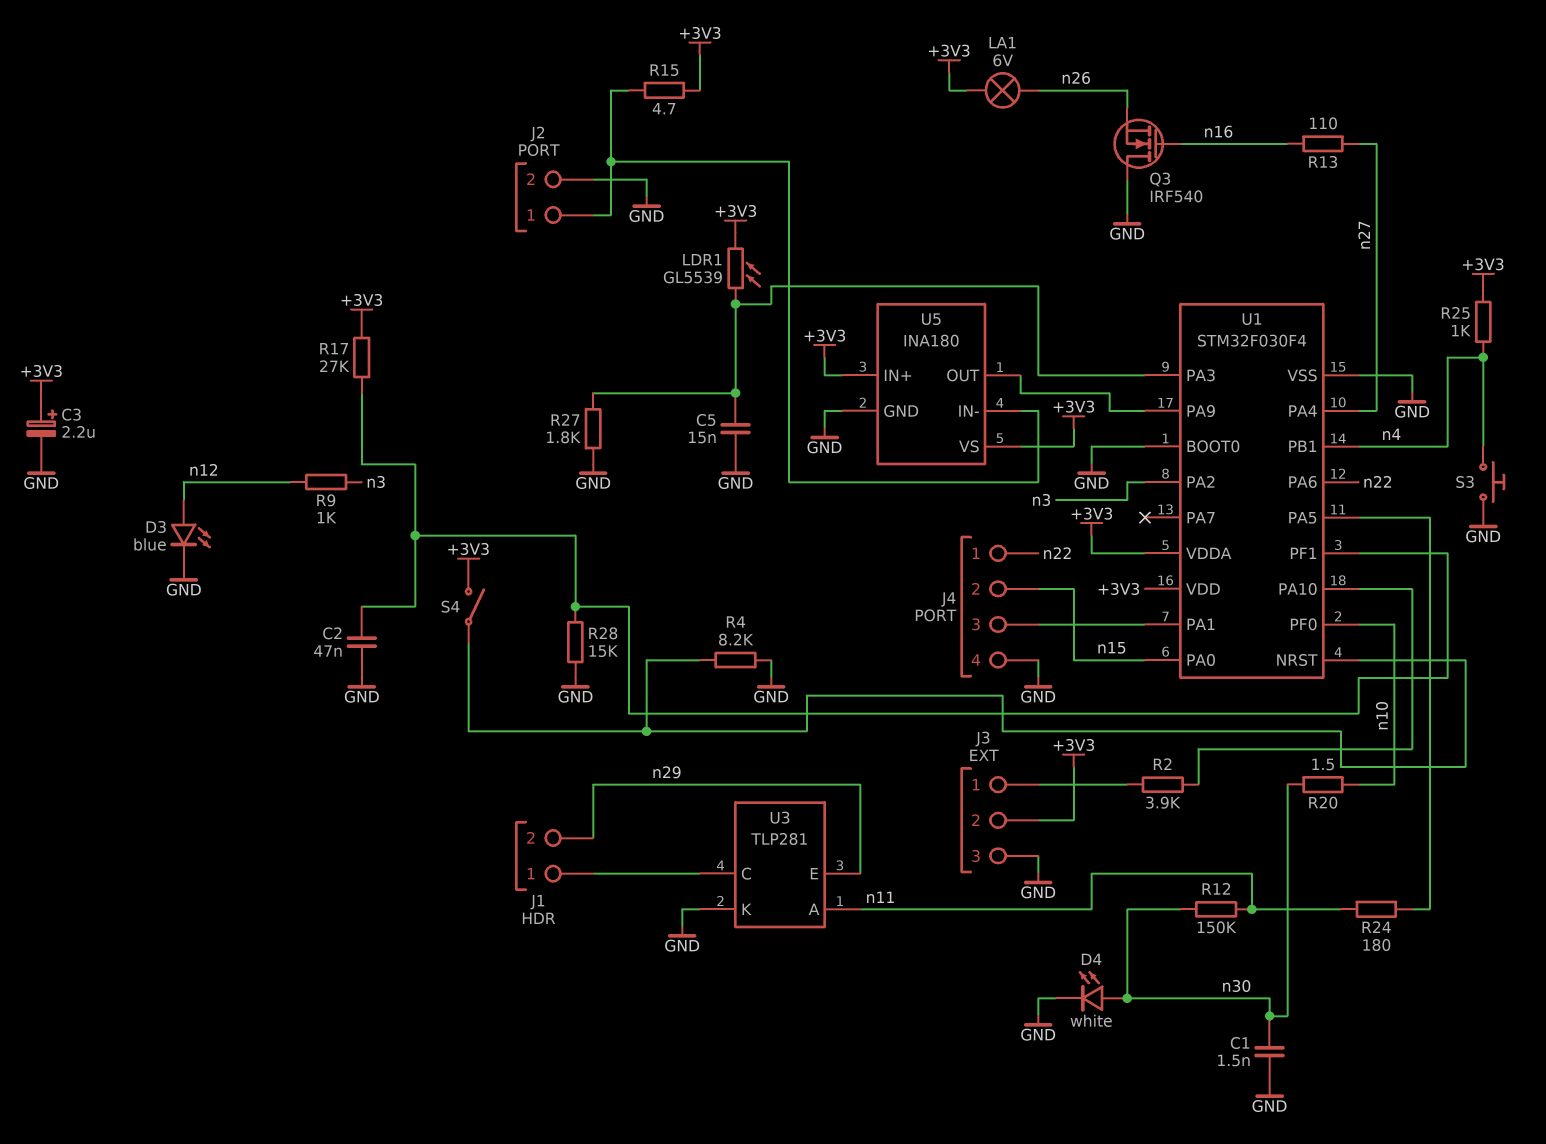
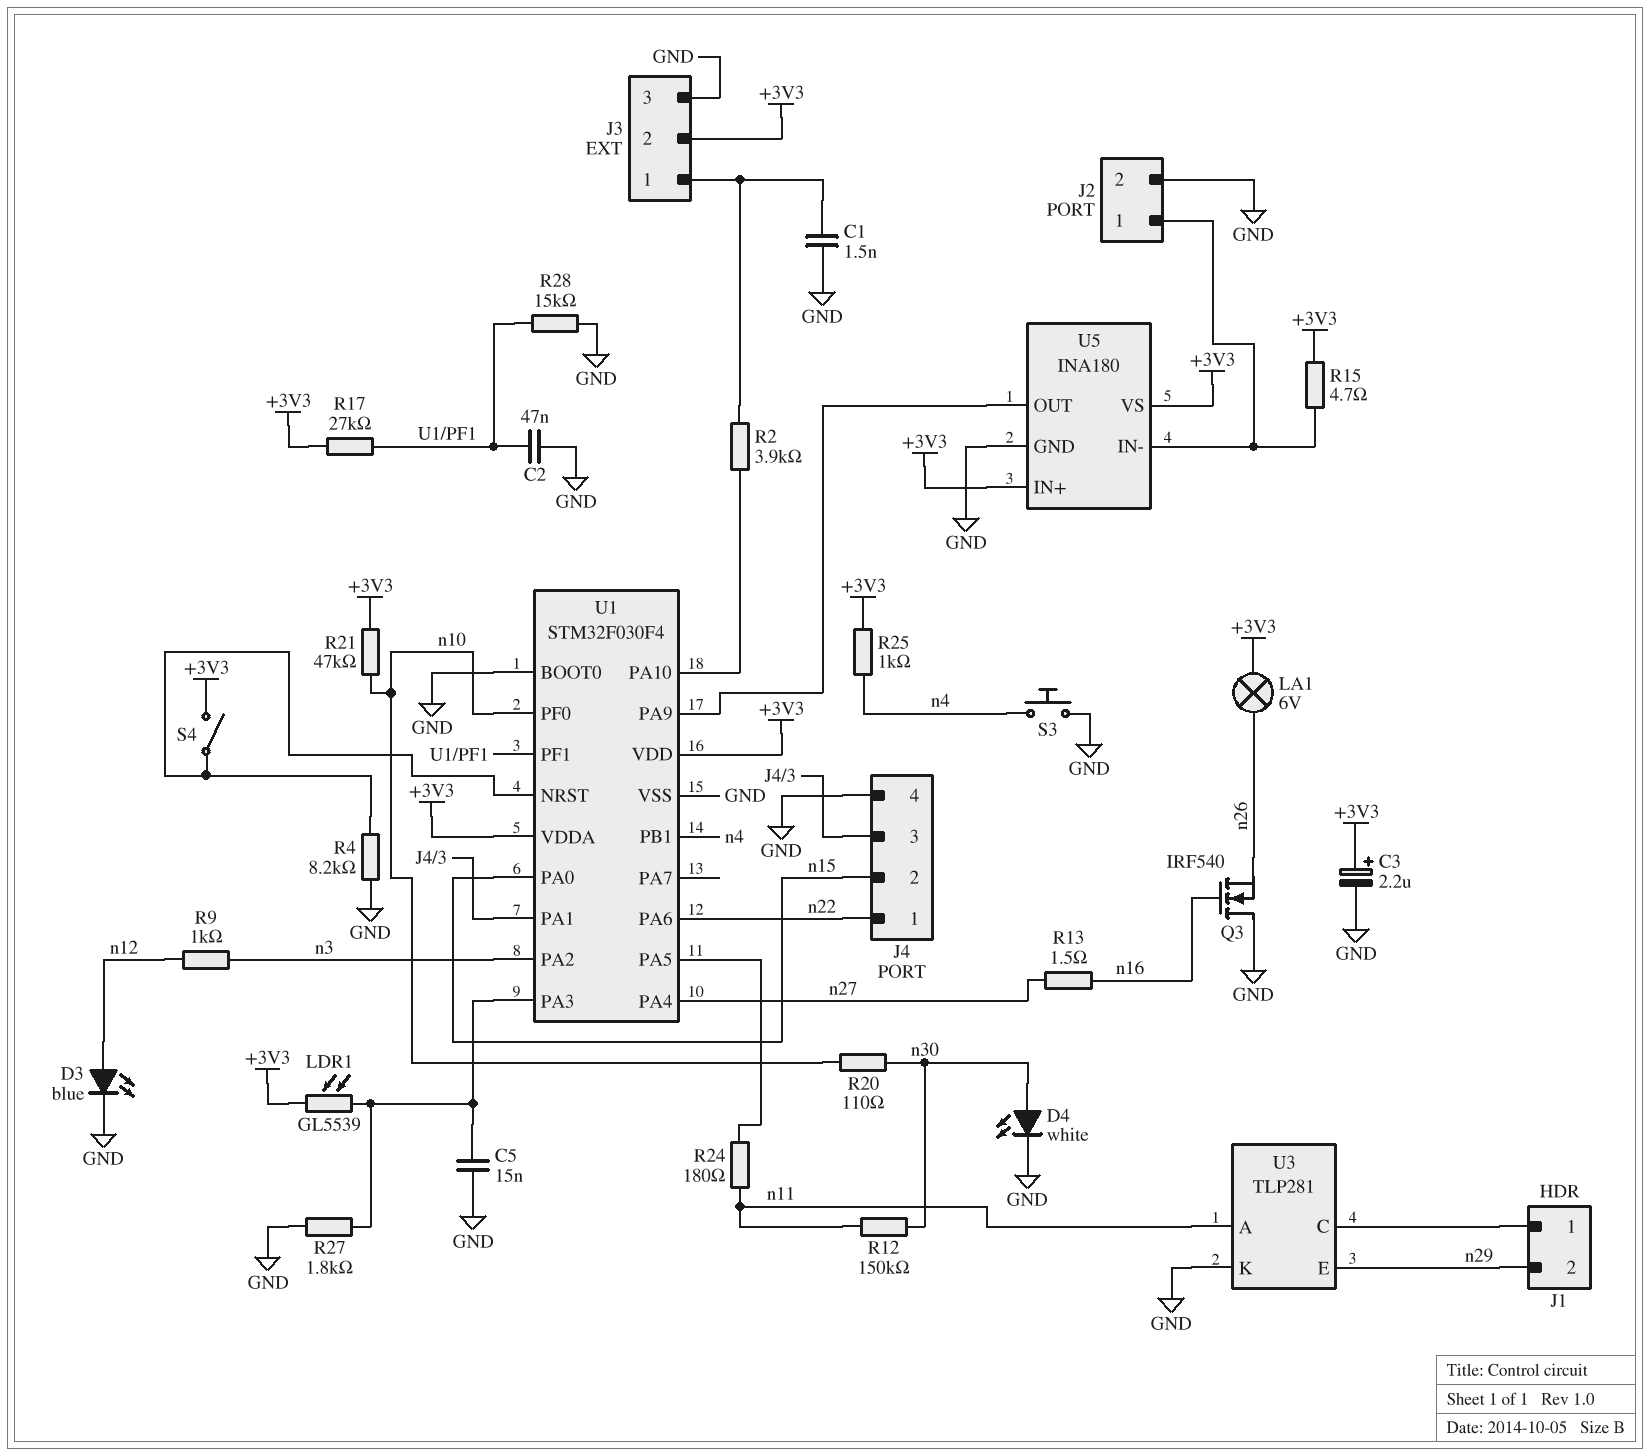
C1: 1.5nF (GND, n30) -> 1.5nF (GND, J3/1)
R13: 110 (n16, n27) -> 1.5 (n16, n27)
R20: 1.5 (n10, n30) -> 110 (n10, n30)
R21: none -> 47k (+3V3, n10)

